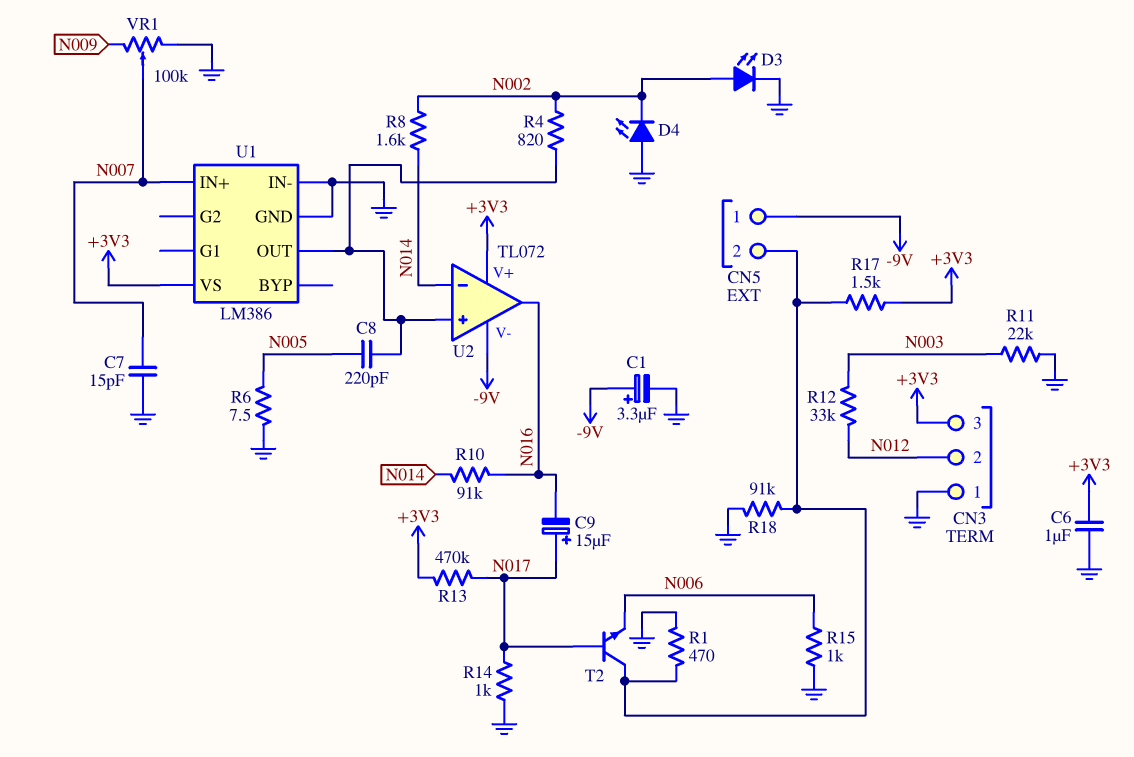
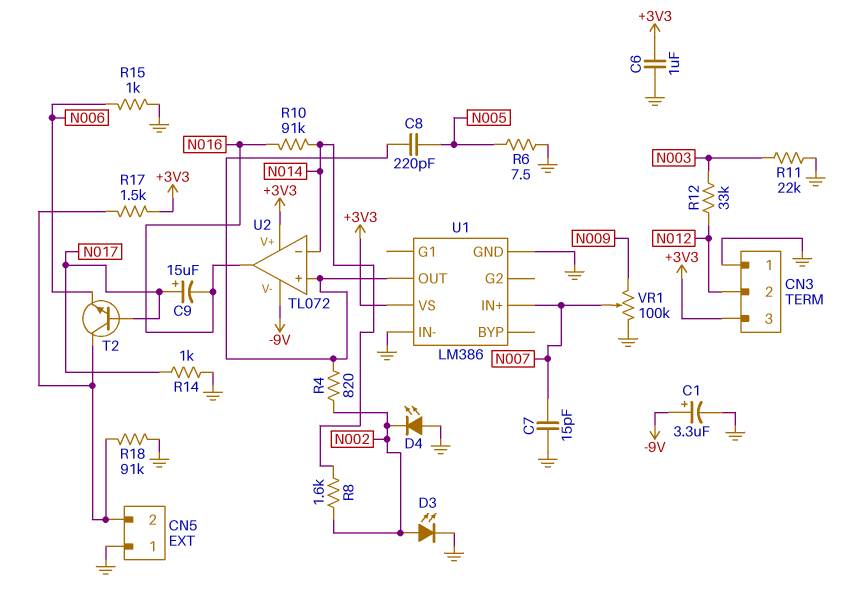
CN5 pin 1: -9V -> GND
R1: 470 (CN5/2, GND) -> none
R13: 470k (+3V3, N017) -> none

